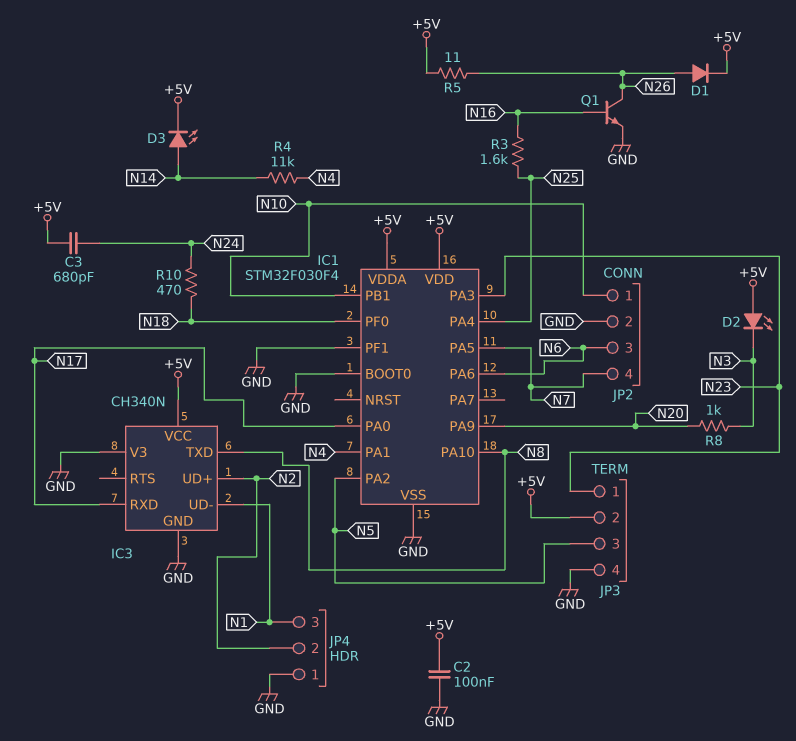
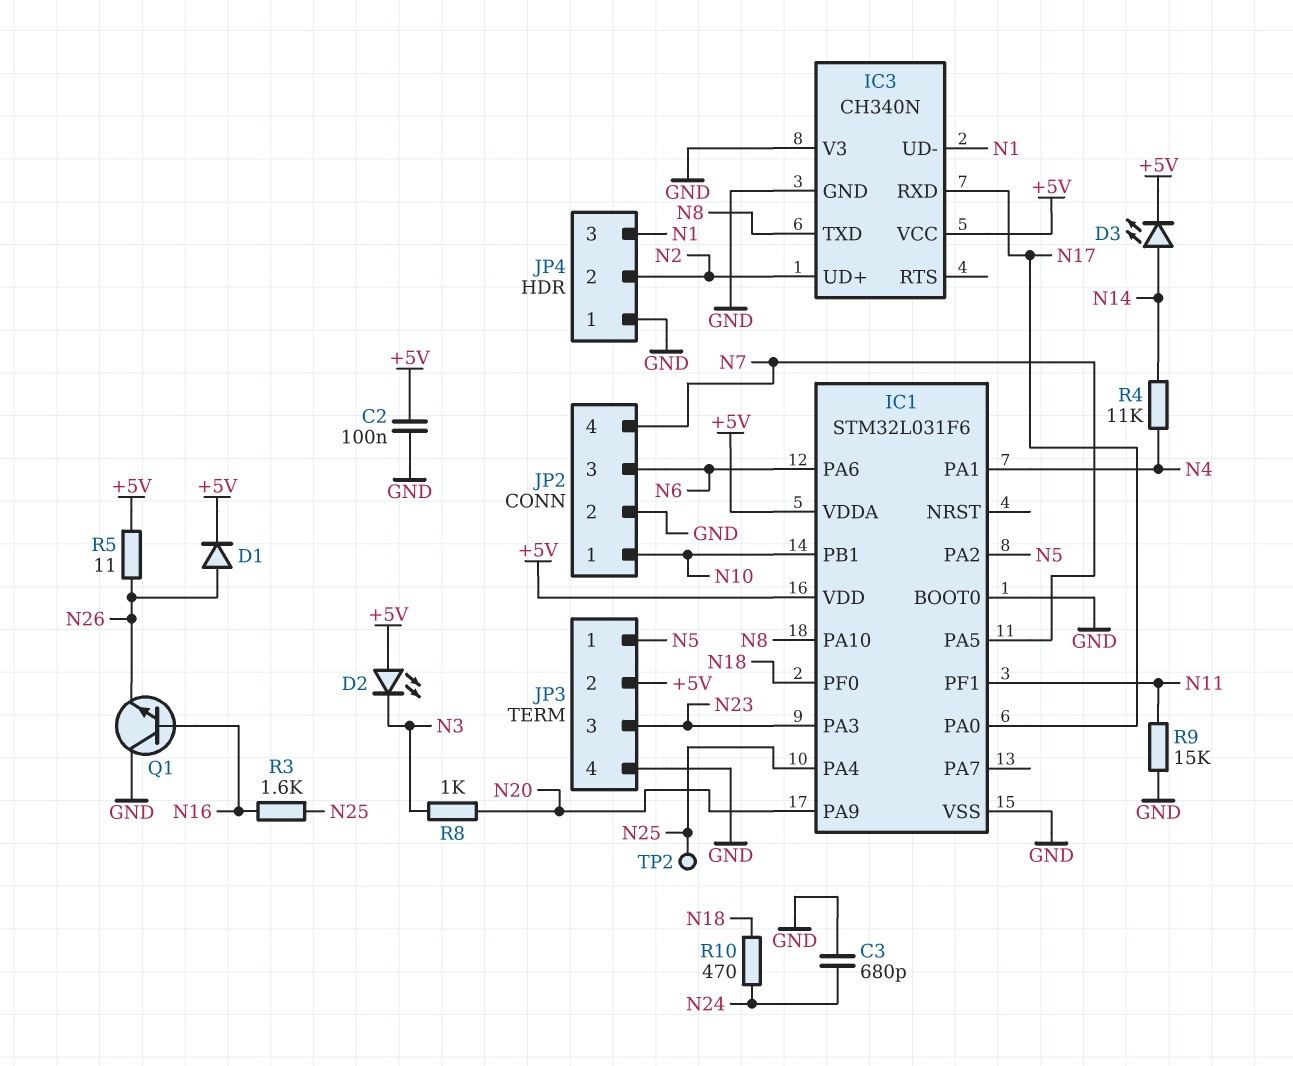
C3: 680pF (+5V, N24) -> 680pF (GND, N24)
IC1: STM32F030F4 -> STM32L031F6
IC1 pin PF1: GND -> N11
JP3 pin 1: N23 -> N5
JP3 pin 3: N5 -> N23
Q1: NPN (B N16, C N26, E GND) -> NPN (B N16, C GND, E N26)
R9: none -> 15k (GND, N11)
TP2: none -> test point (N25)

